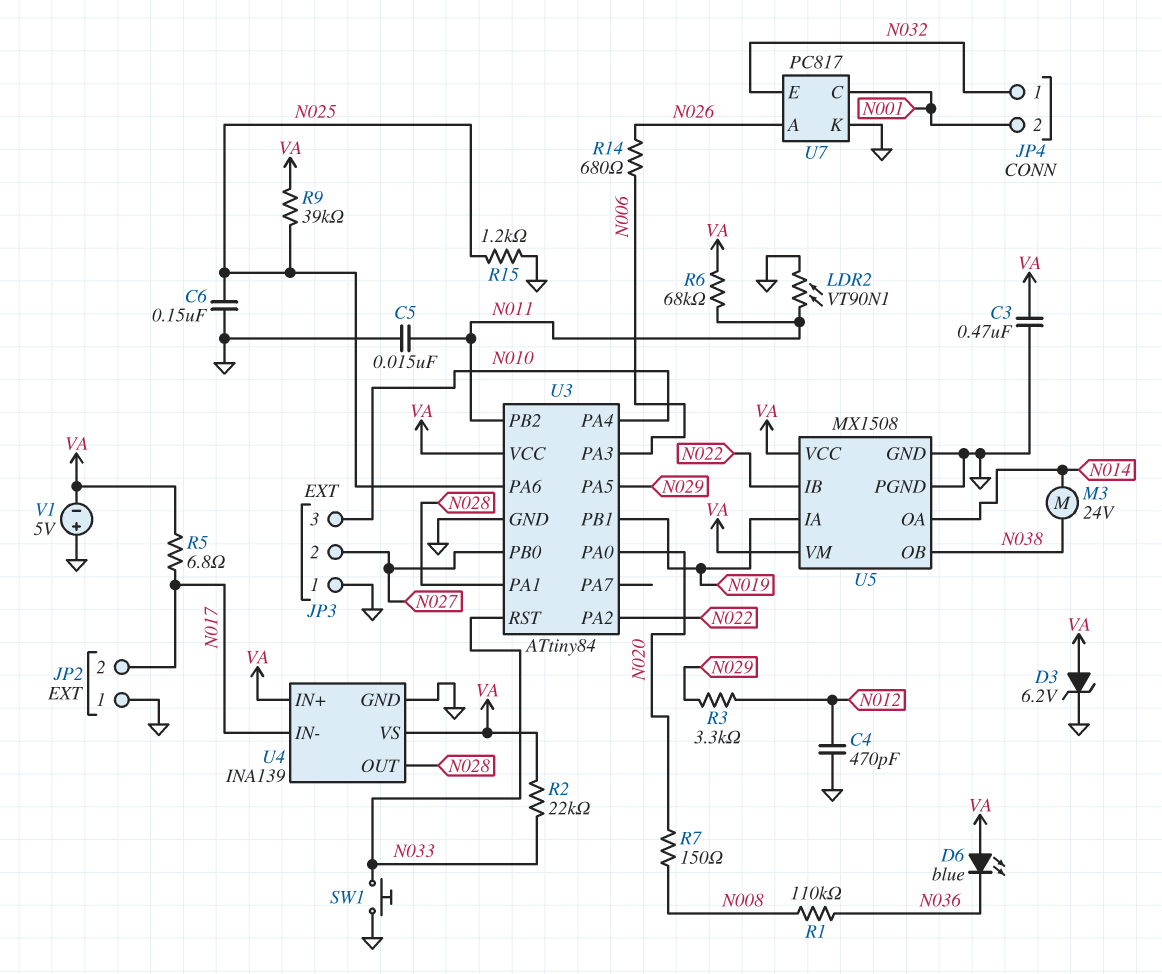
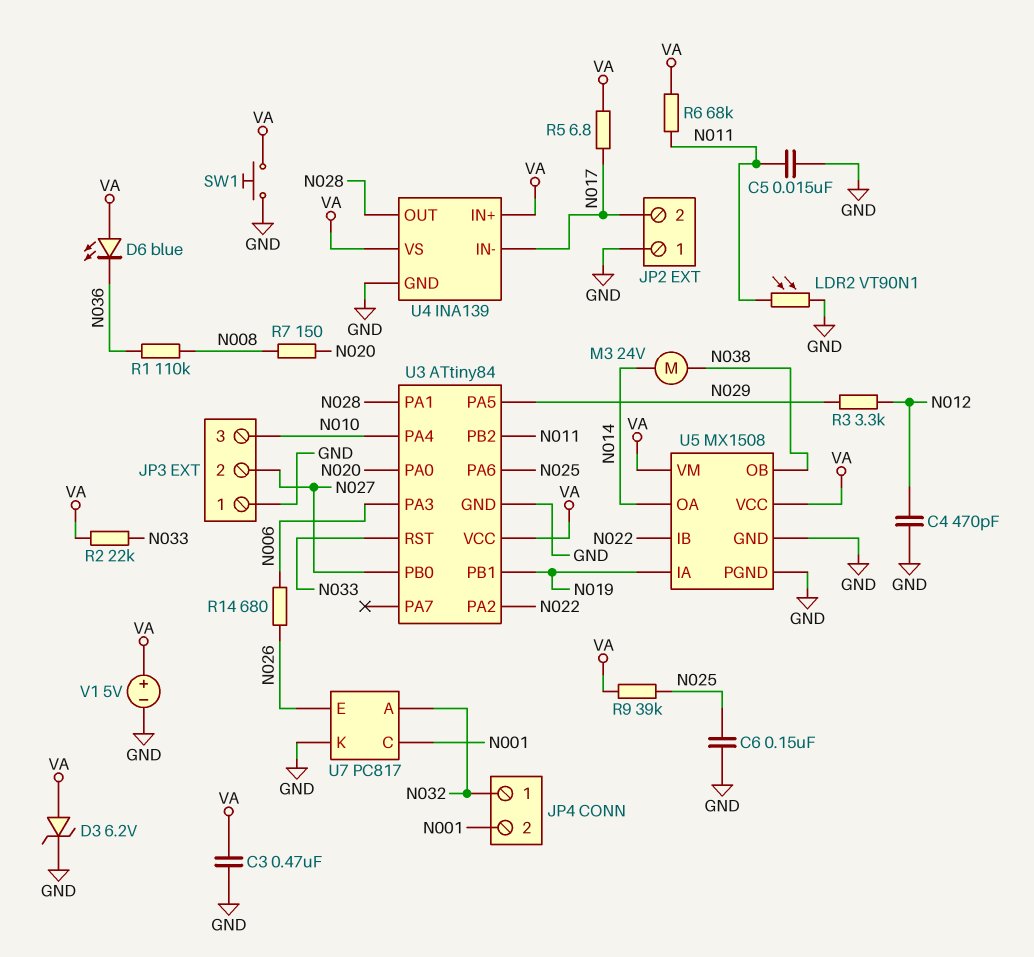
R15: 1.2k (GND, N025) -> none
SW1: button (GND, N033) -> button (GND, VA)
U7 pin A: N026 -> N032
U7 pin E: N032 -> N026
V1: 5V (plus GND, minus VA) -> 5V (plus VA, minus GND)

